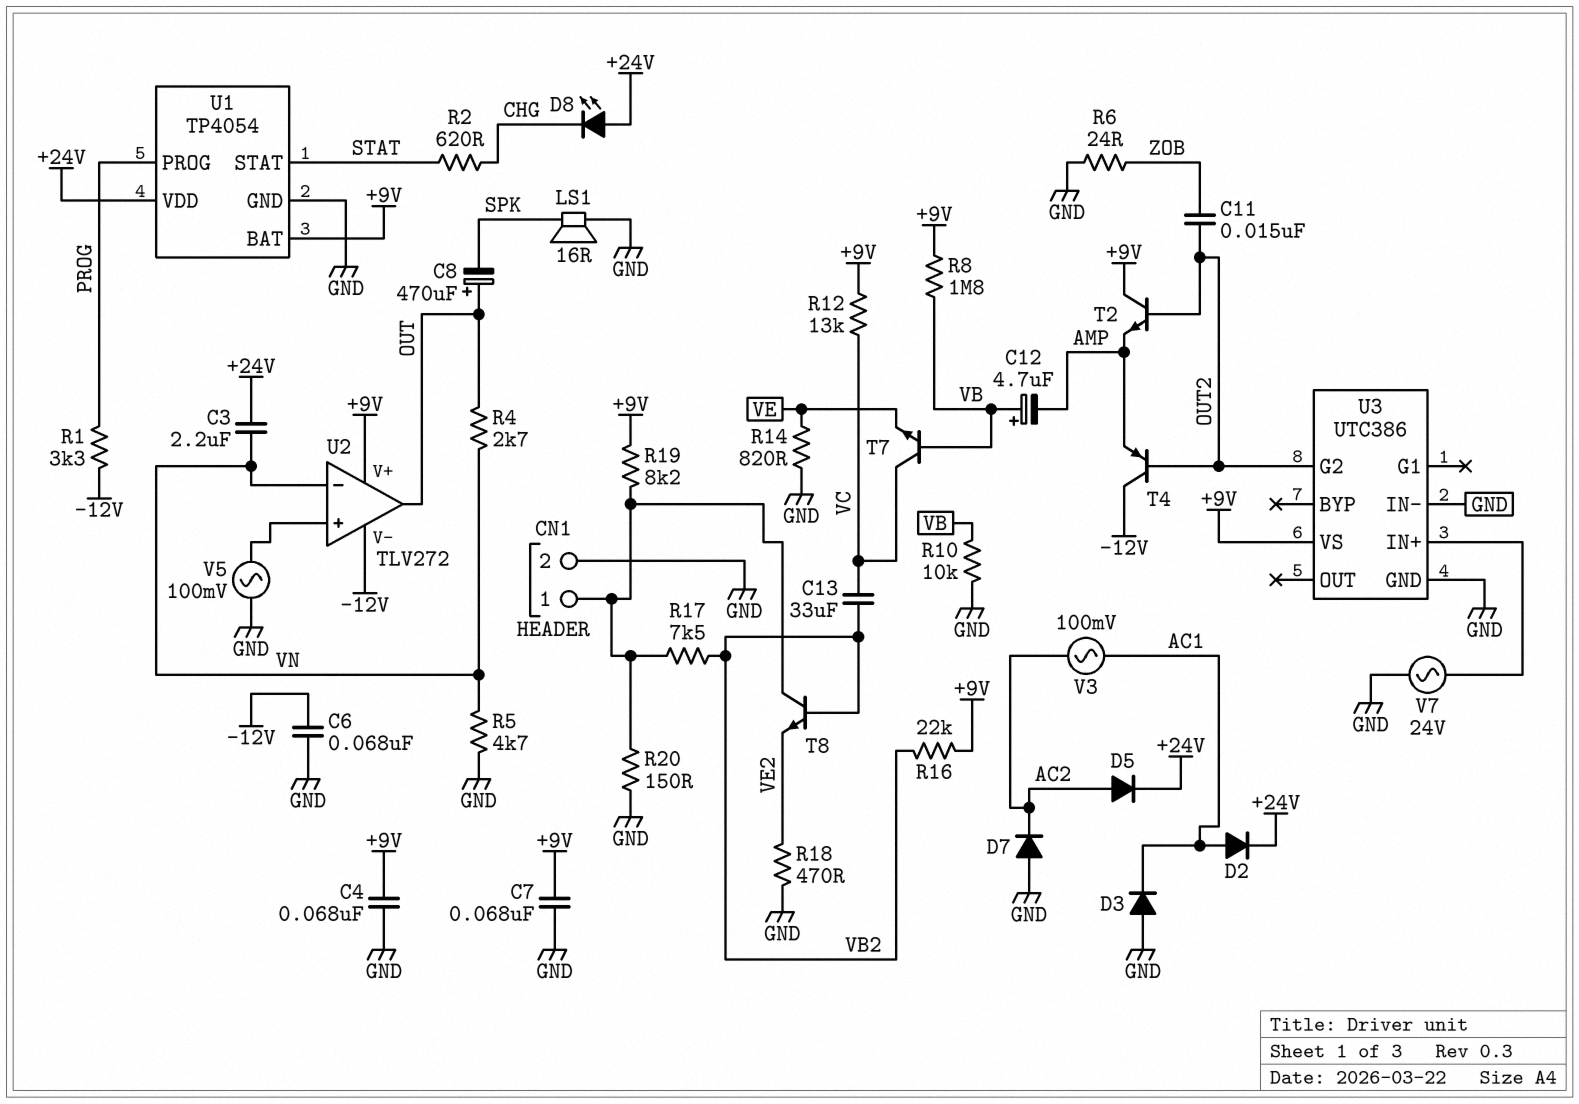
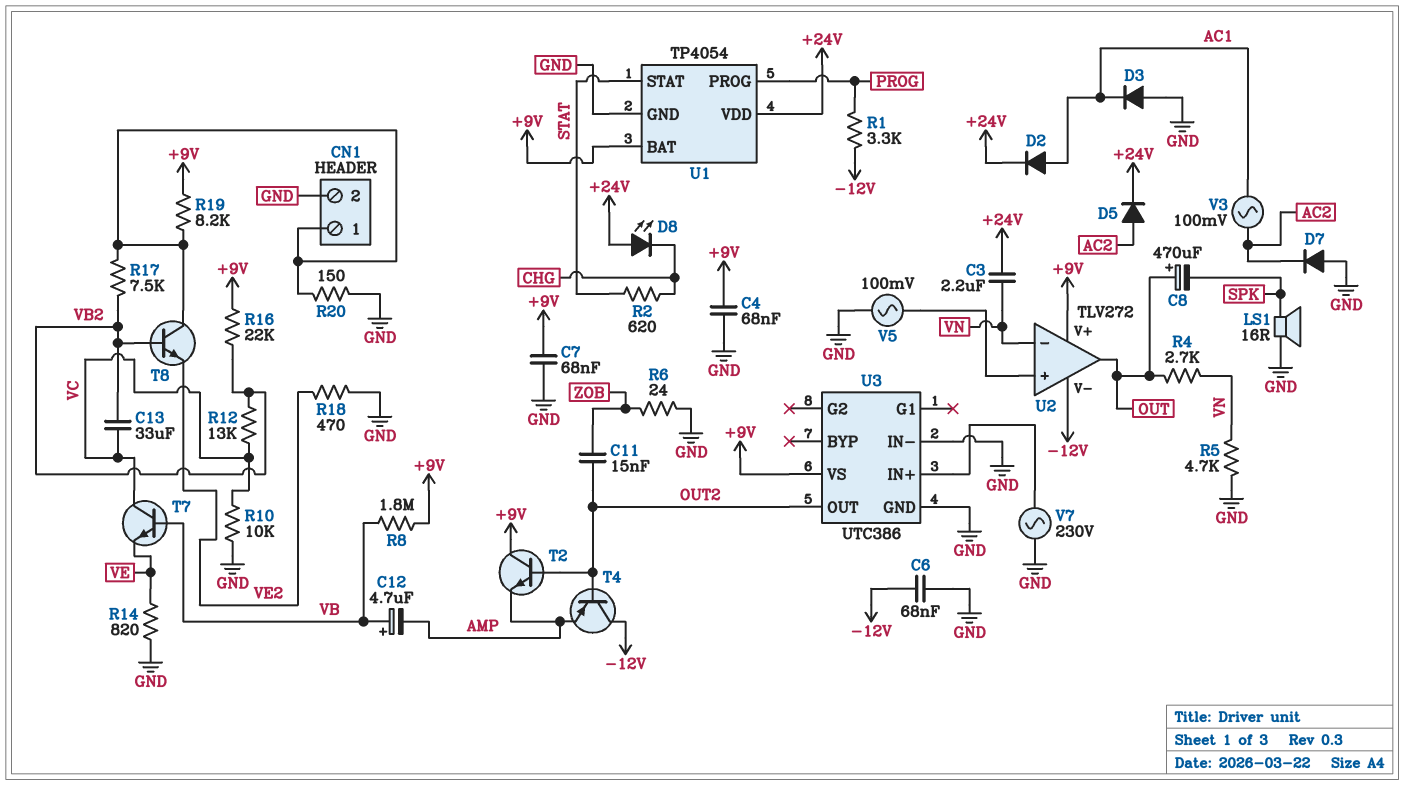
R10: 10k (GND, VB) -> 10k (GND, VC)
R12: 13k (+9V, VC) -> 13k (VB2, VC)
U3 pin G2: OUT2 -> none
U3 pin OUT: none -> OUT2
V7: AC 24V (GND, U3/IN+) -> AC 230V (GND, U3/IN+)

